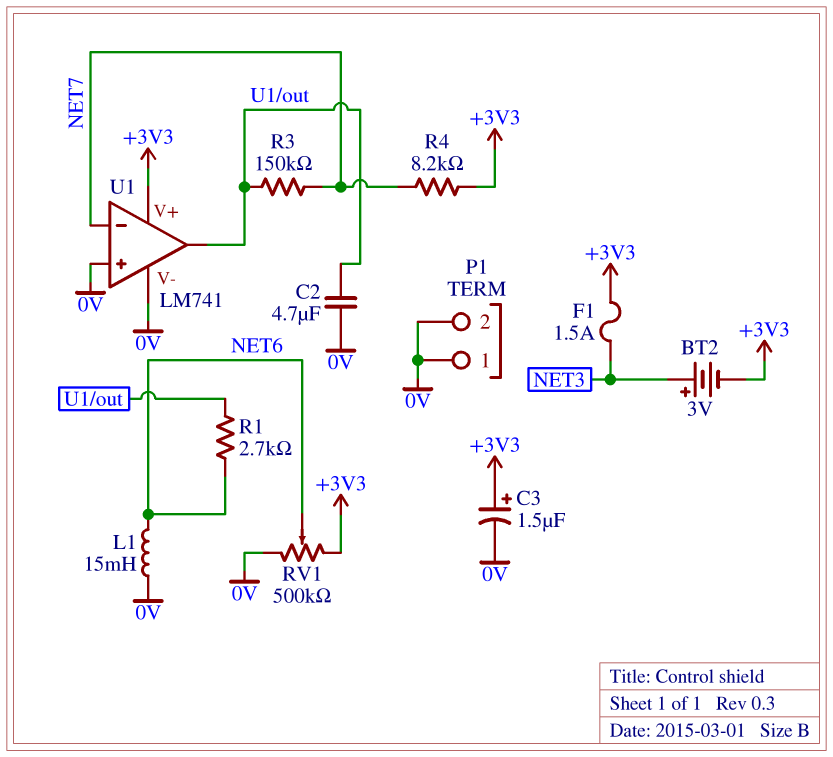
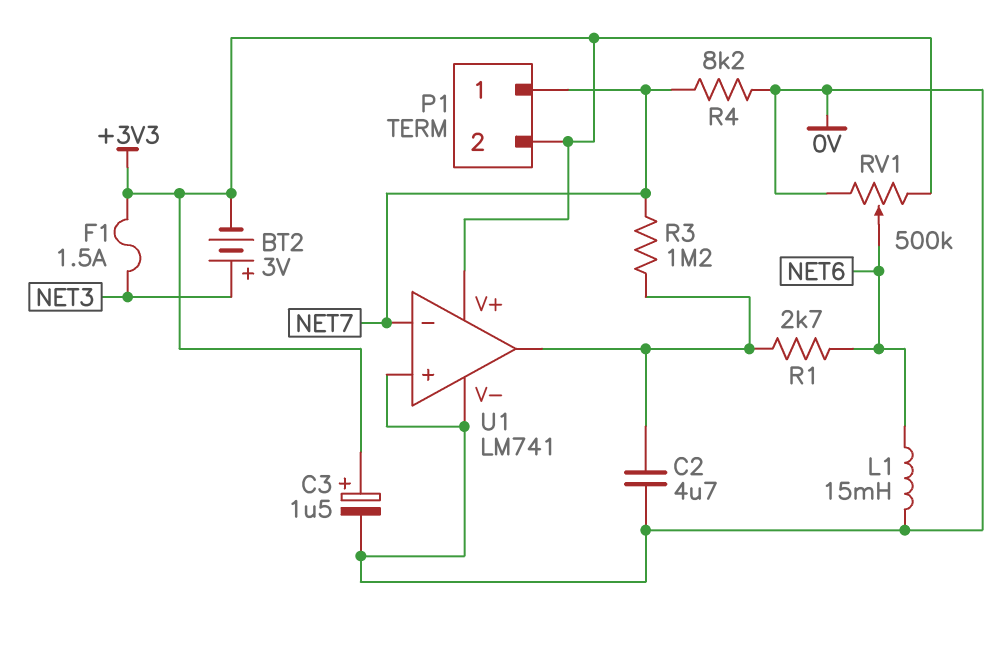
P1 pin 1: 0V -> NET7
P1 pin 2: 0V -> +3V3
R3: 150k (NET7, U1/out) -> 1.2M (NET7, U1/out)
R4: 8.2k (+3V3, NET7) -> 8.2k (0V, NET7)

